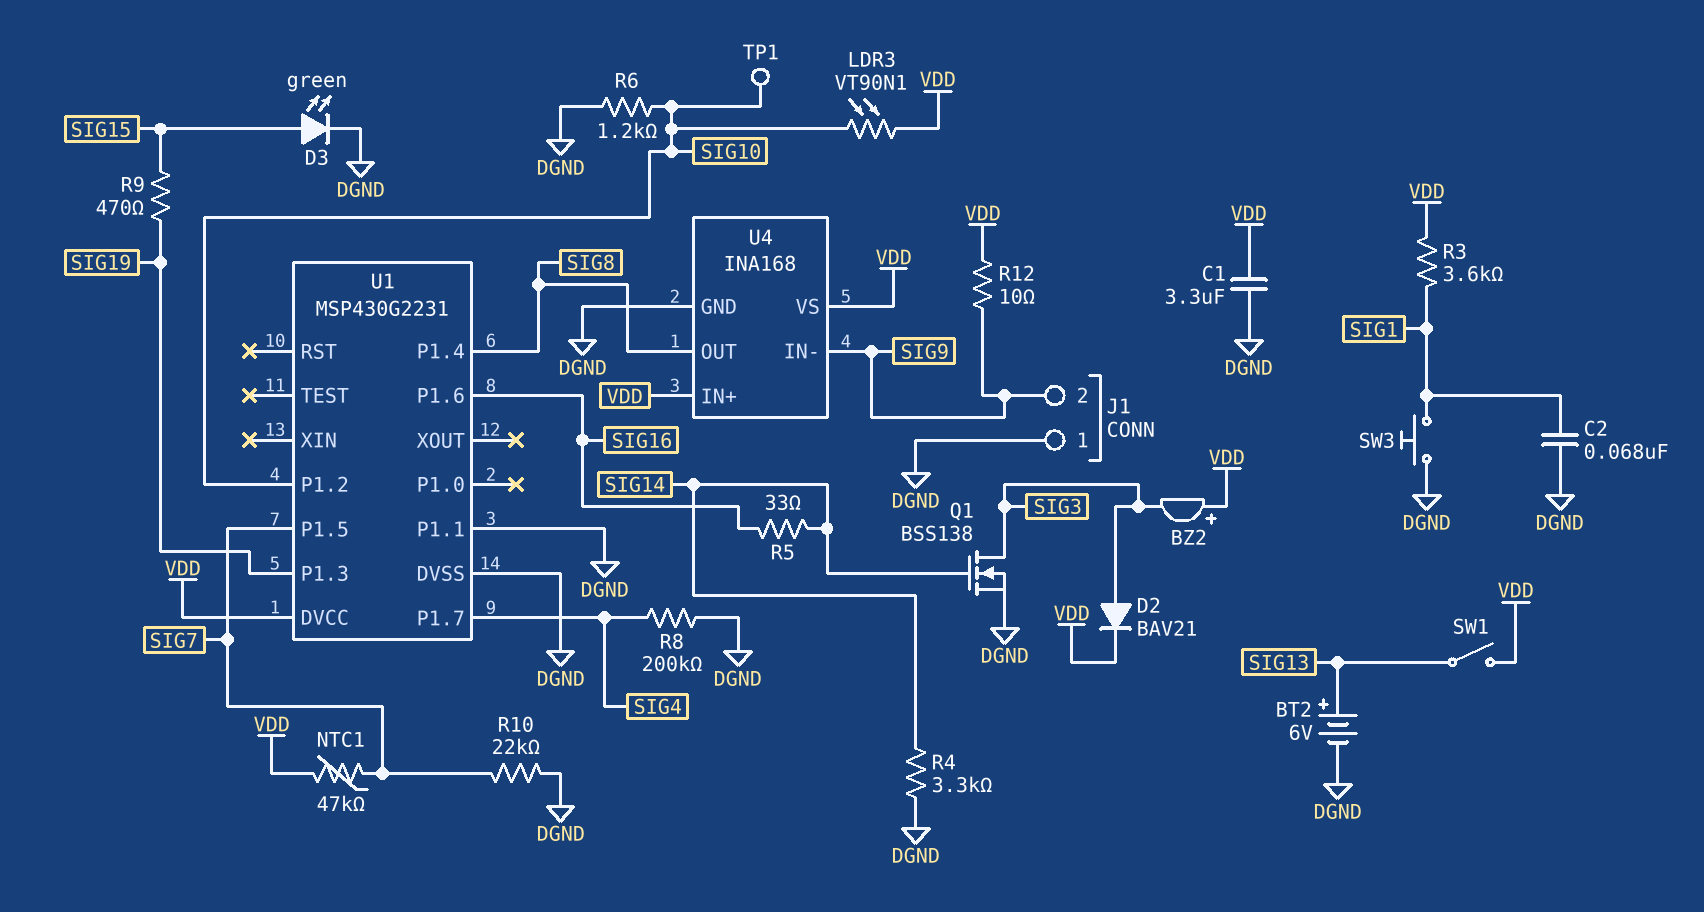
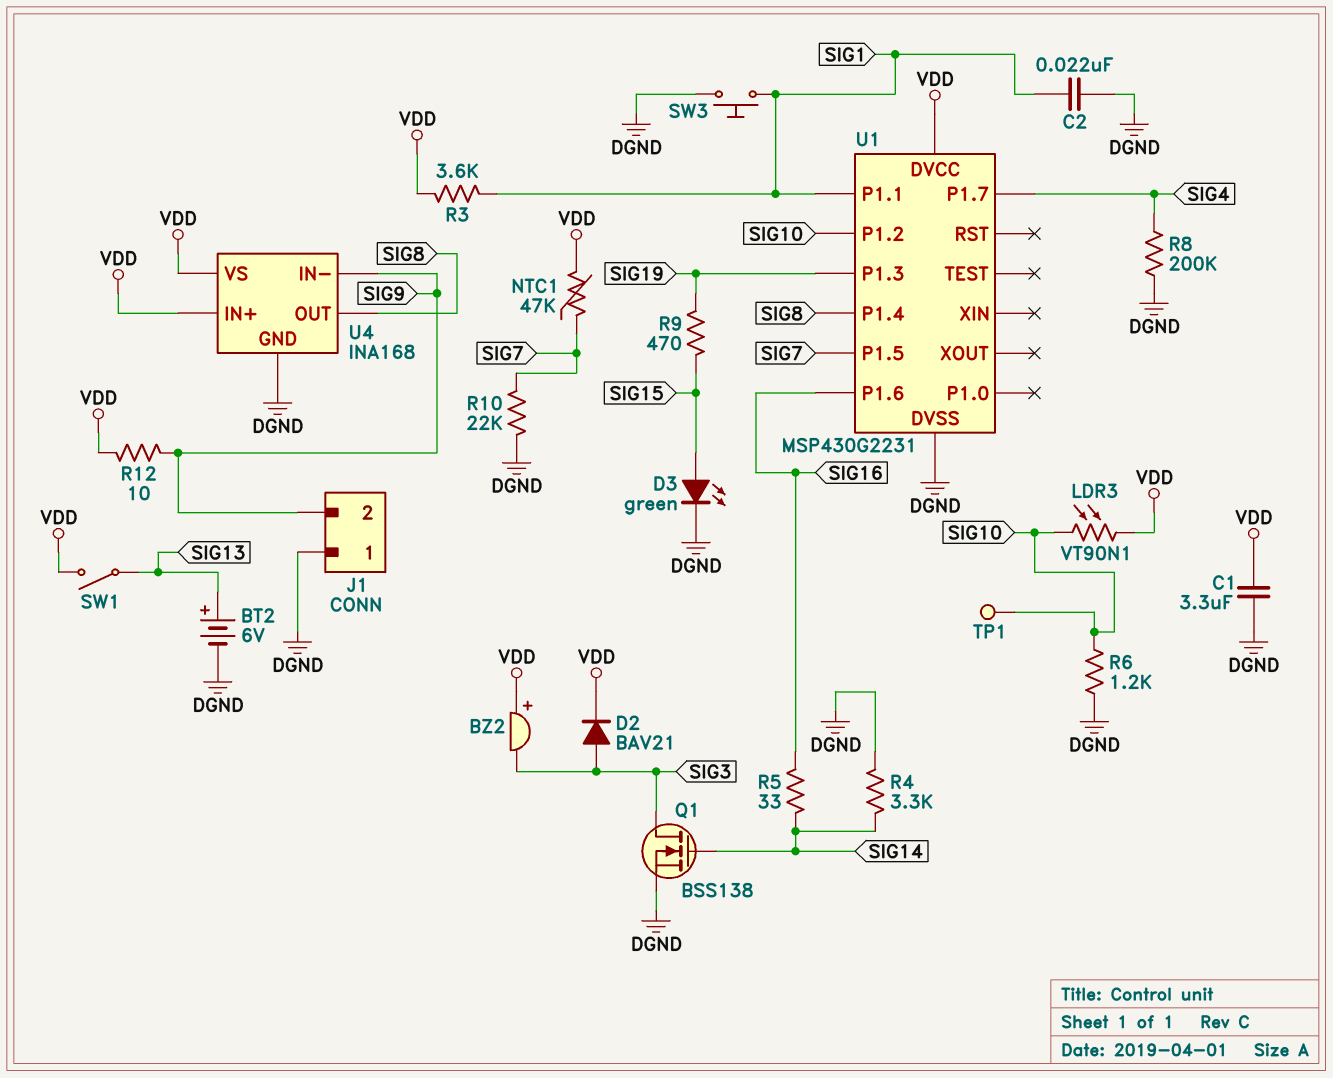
C2: 68nF (DGND, SIG1) -> 22nF (DGND, SIG1)
U1 pin P1.1: DGND -> SIG1

